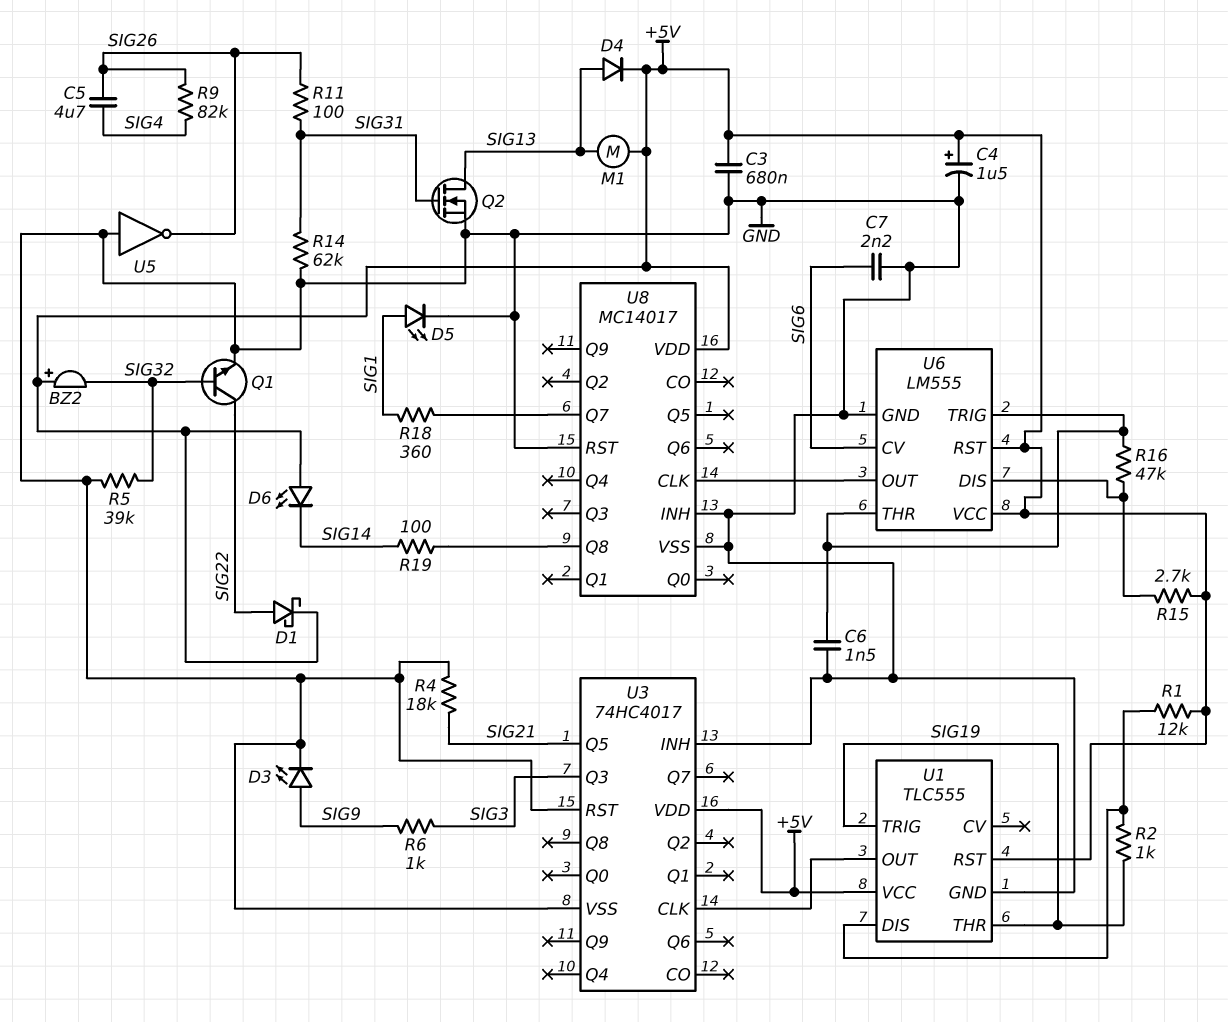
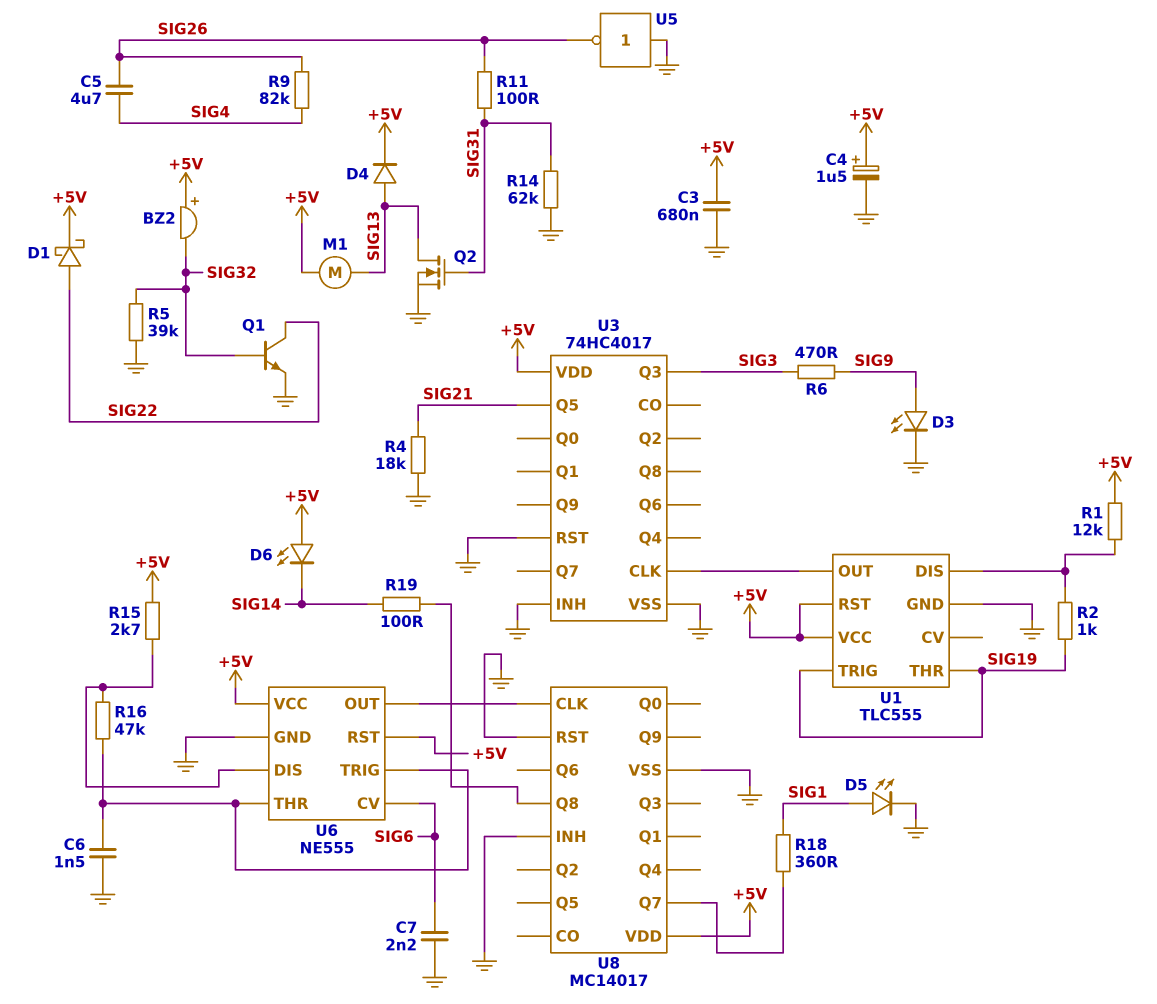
R6: 1k (SIG3, SIG9) -> 470 (SIG3, SIG9)
U6: LM555 -> NE555

